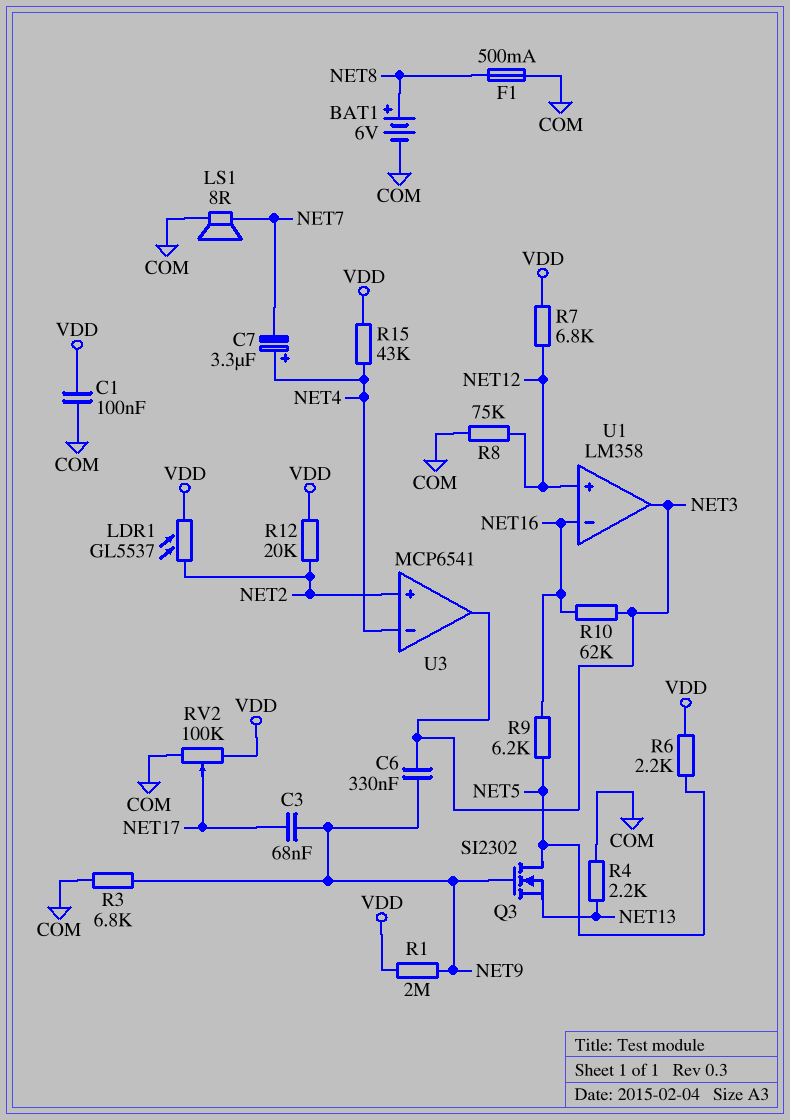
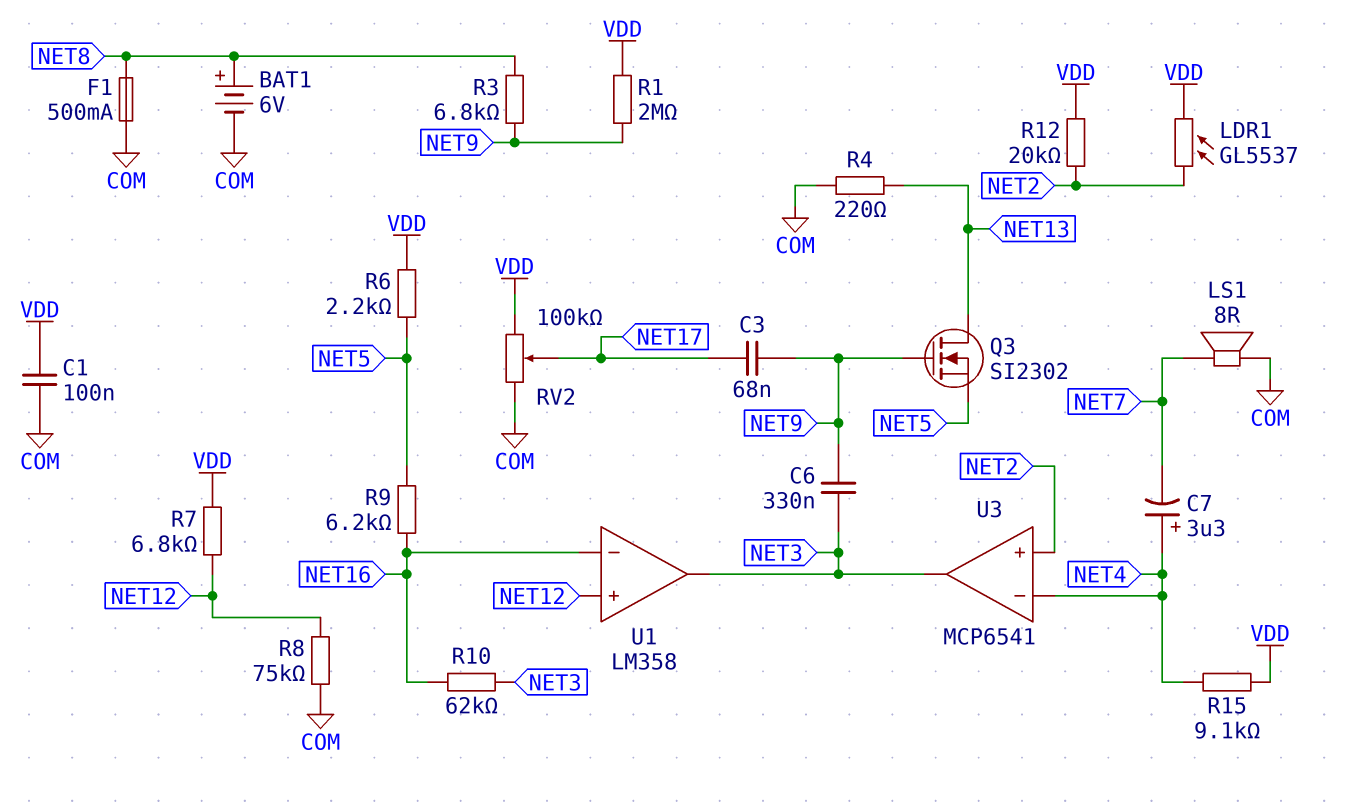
Q3: NMOS SI2302 (G NET9, D NET5, S NET13) -> NMOS SI2302 (G NET9, D NET13, S NET5)
R3: 6.8k (COM, NET9) -> 6.8k (NET8, NET9)
R4: 2.2k (COM, NET13) -> 220 (COM, NET13)
R15: 43k (NET4, VDD) -> 9.1k (NET4, VDD)

